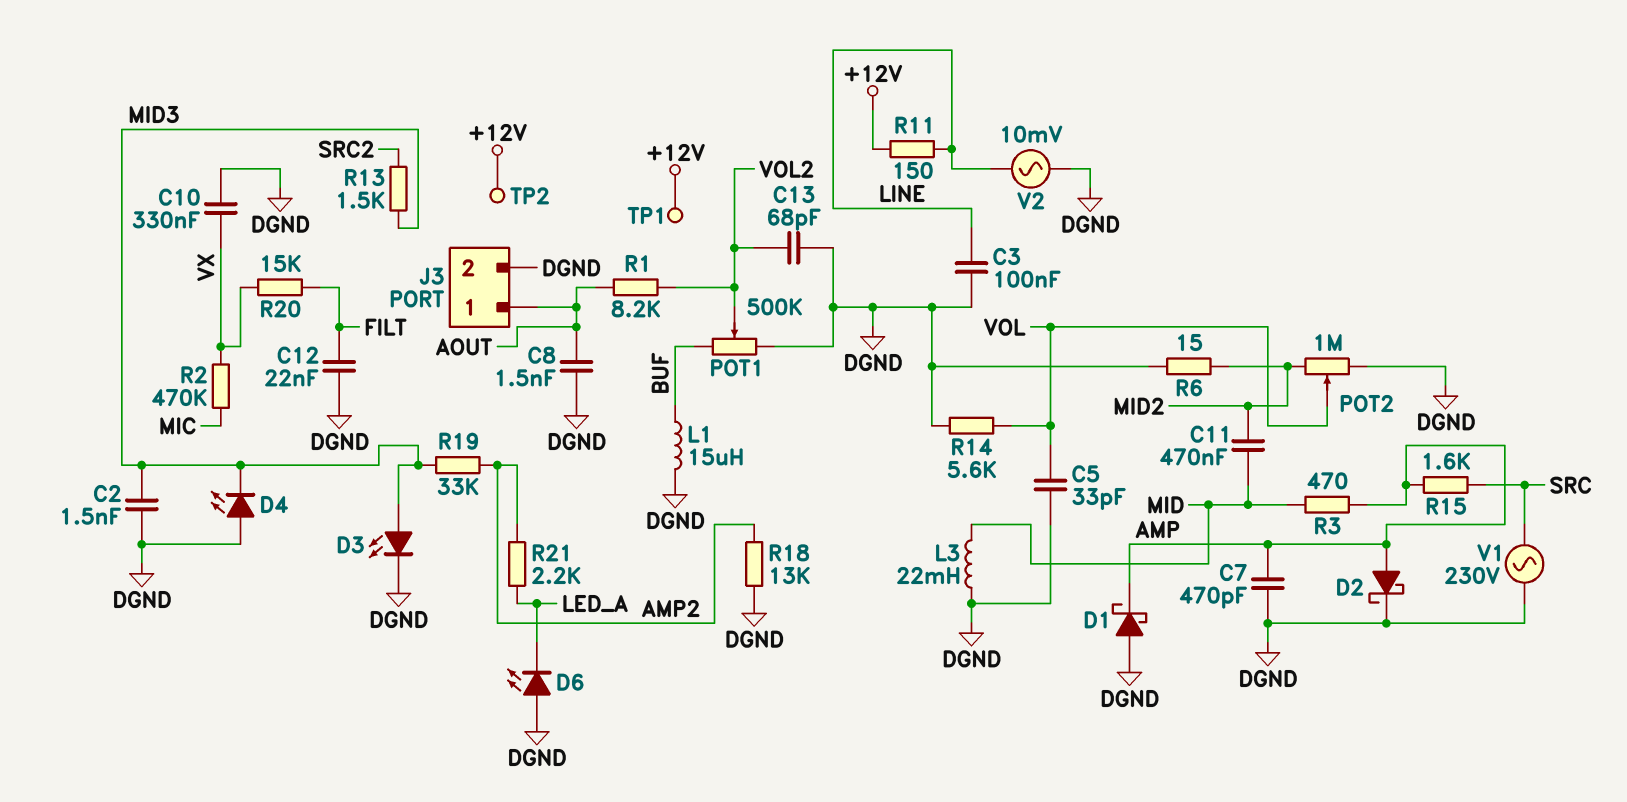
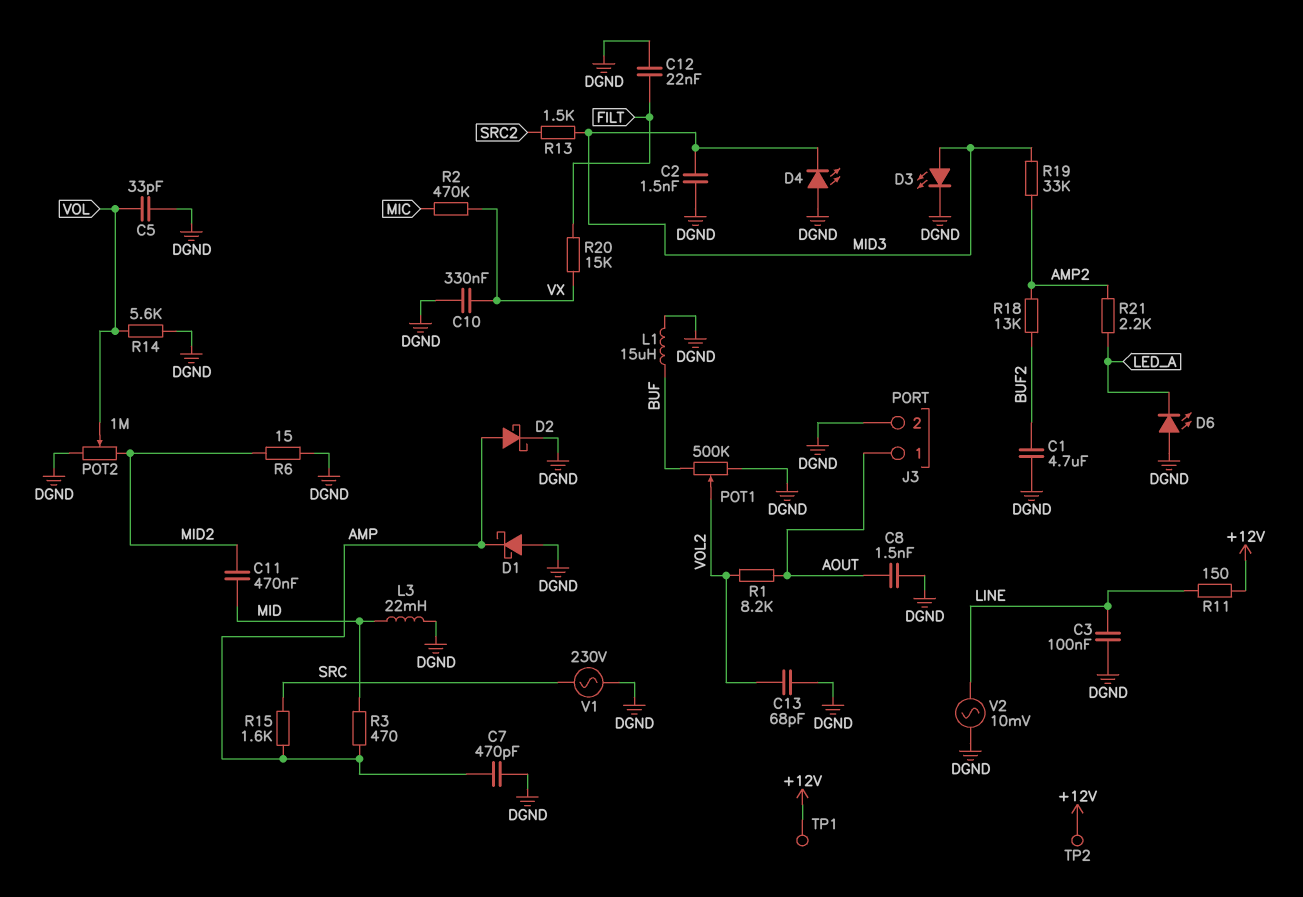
C1: none -> 4.7uF (BUF2, DGND)
R18: 13k (AMP2, DGND) -> 13k (AMP2, BUF2)

